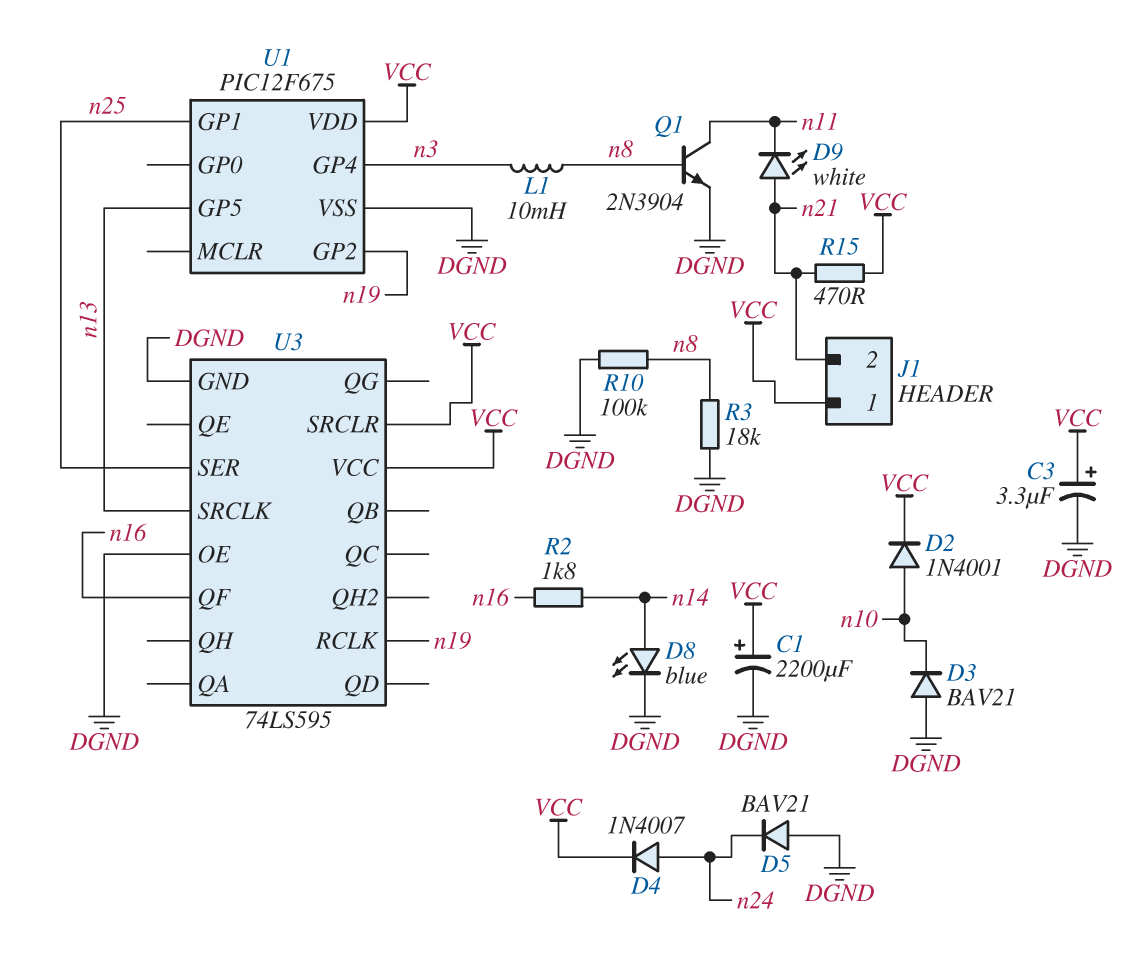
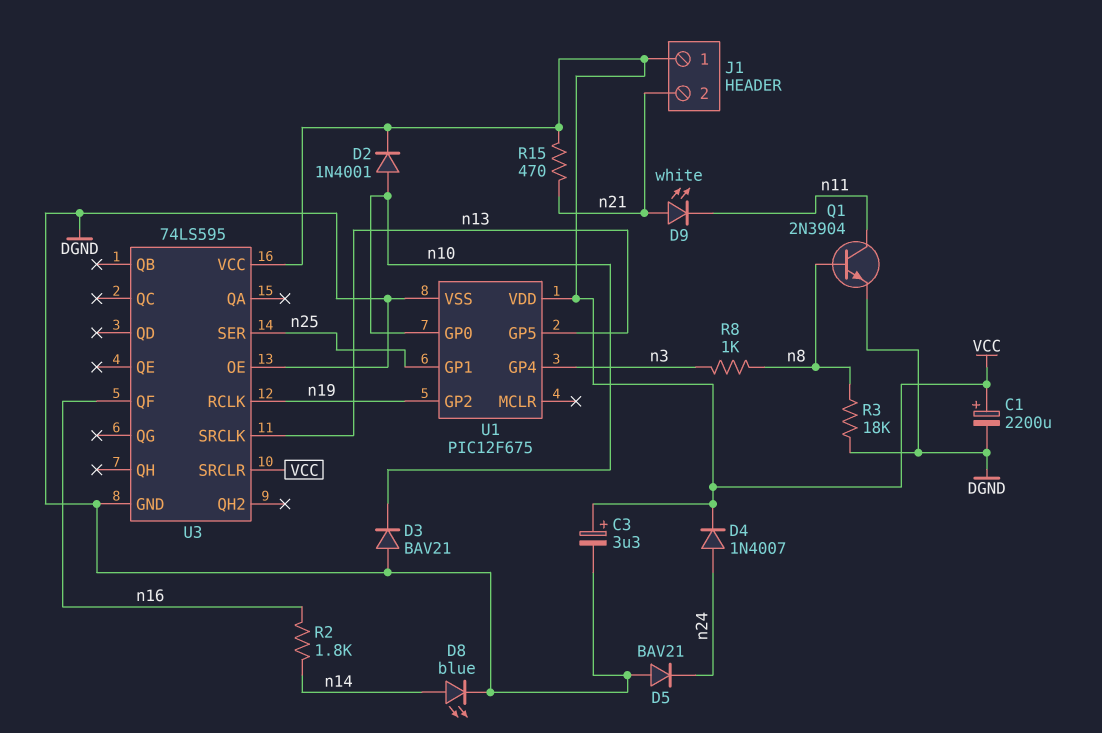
L1: 10mH (n3, n8) -> none
R8: none -> 1k (n3, n8)
R10: 100k (DGND, n8) -> none
U1 pin GP0: none -> n10

